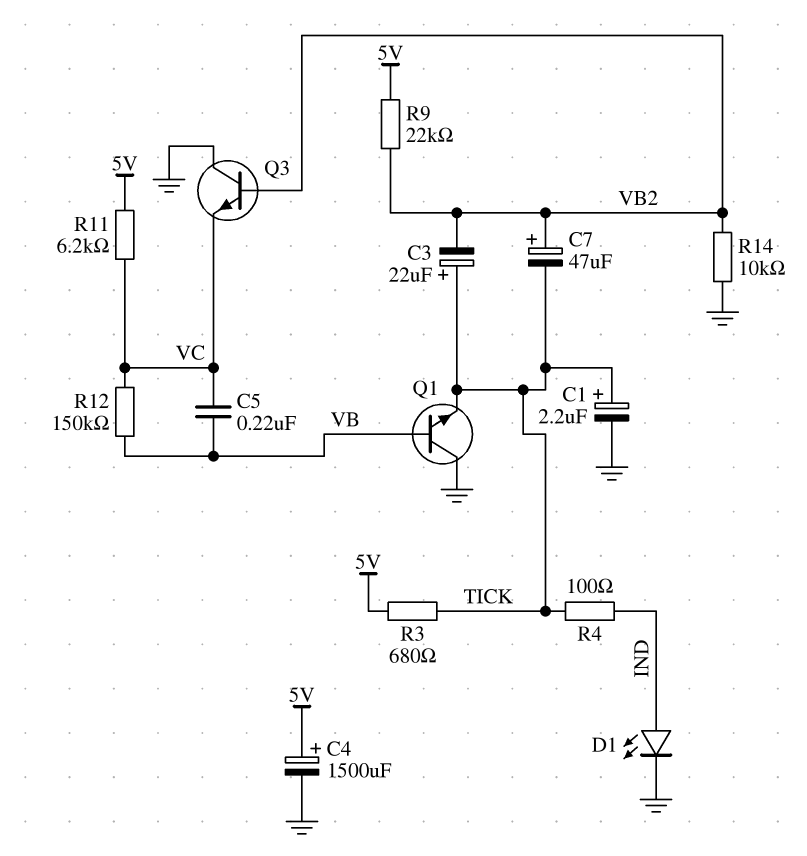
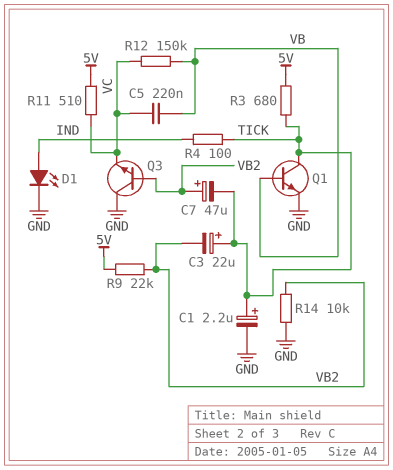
C4: 1500uF (plus 5V, minus GND) -> none
Q1: NPN (B VB, C GND, E TICK) -> NPN (B VB, C TICK, E GND)
R11: 6.2k (5V, VC) -> 510 (5V, VC)

